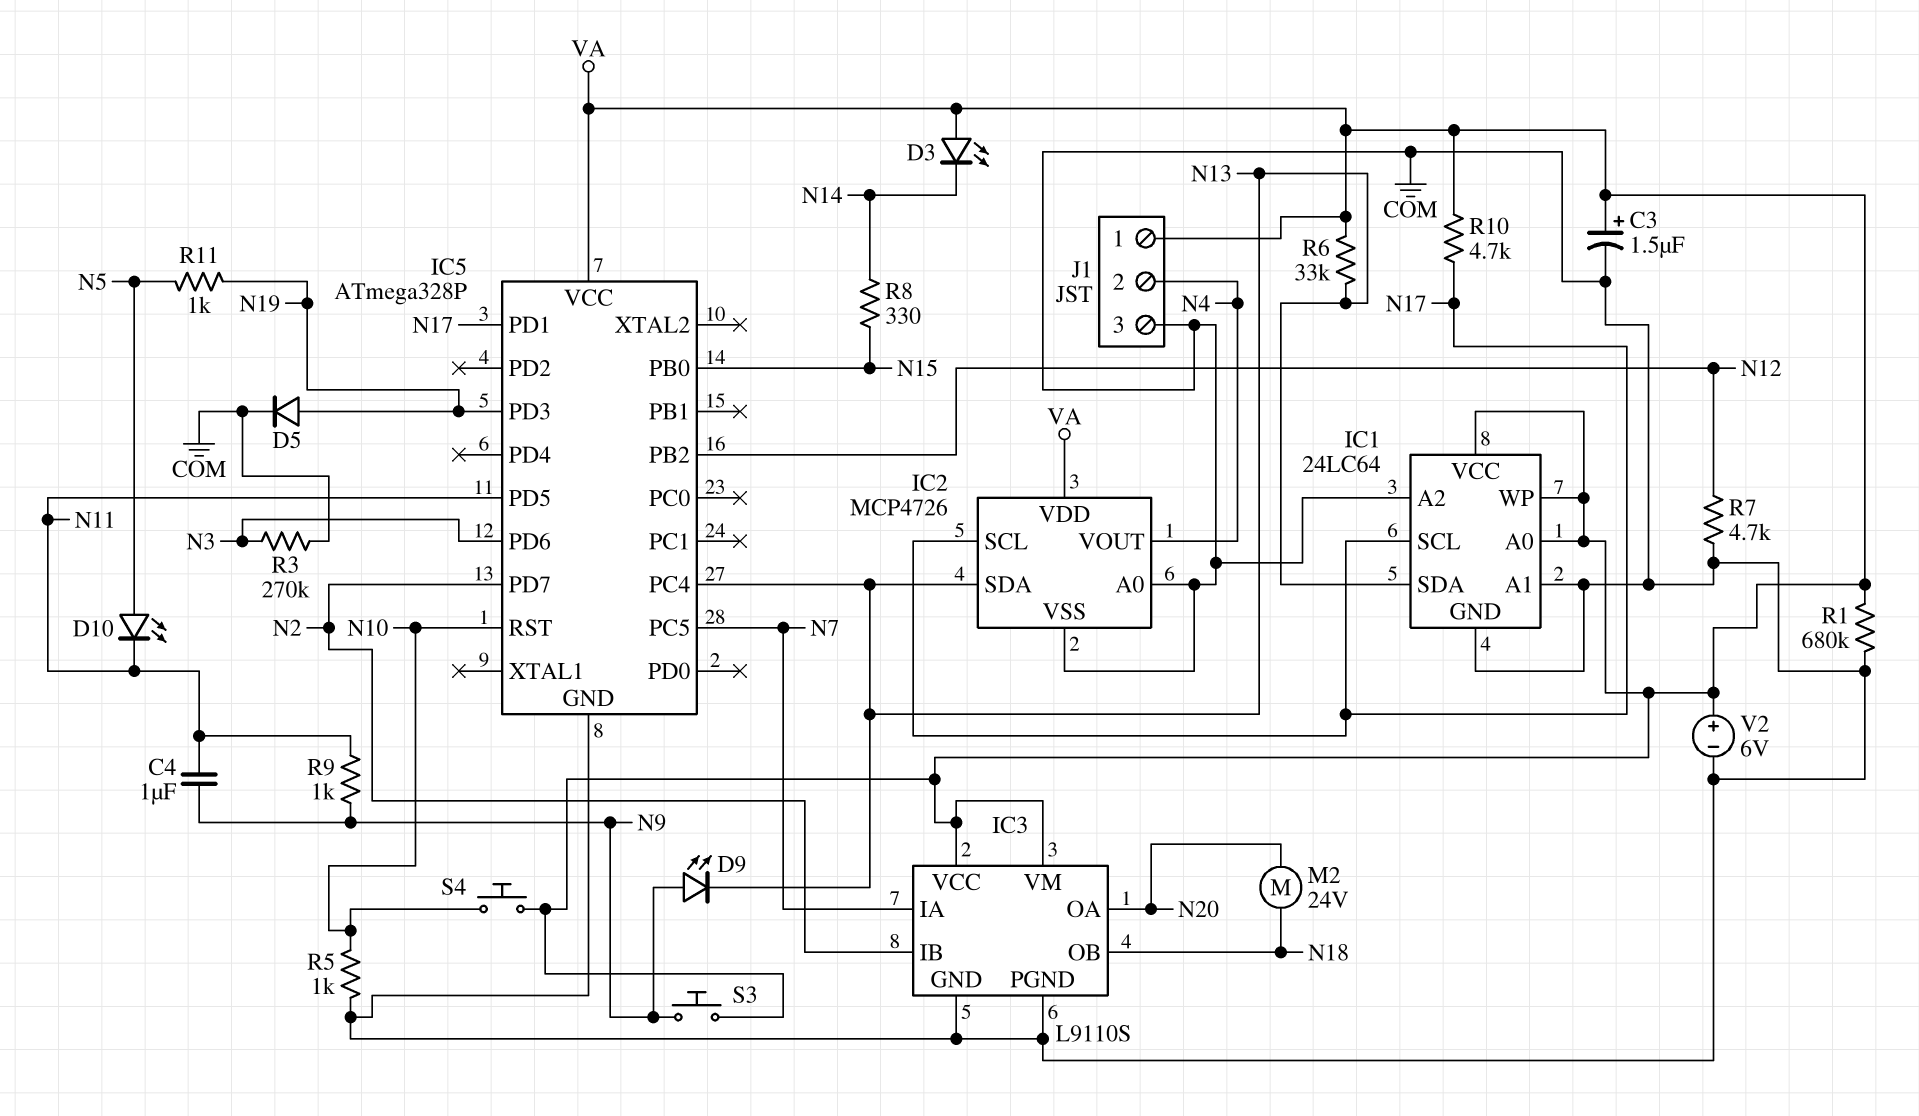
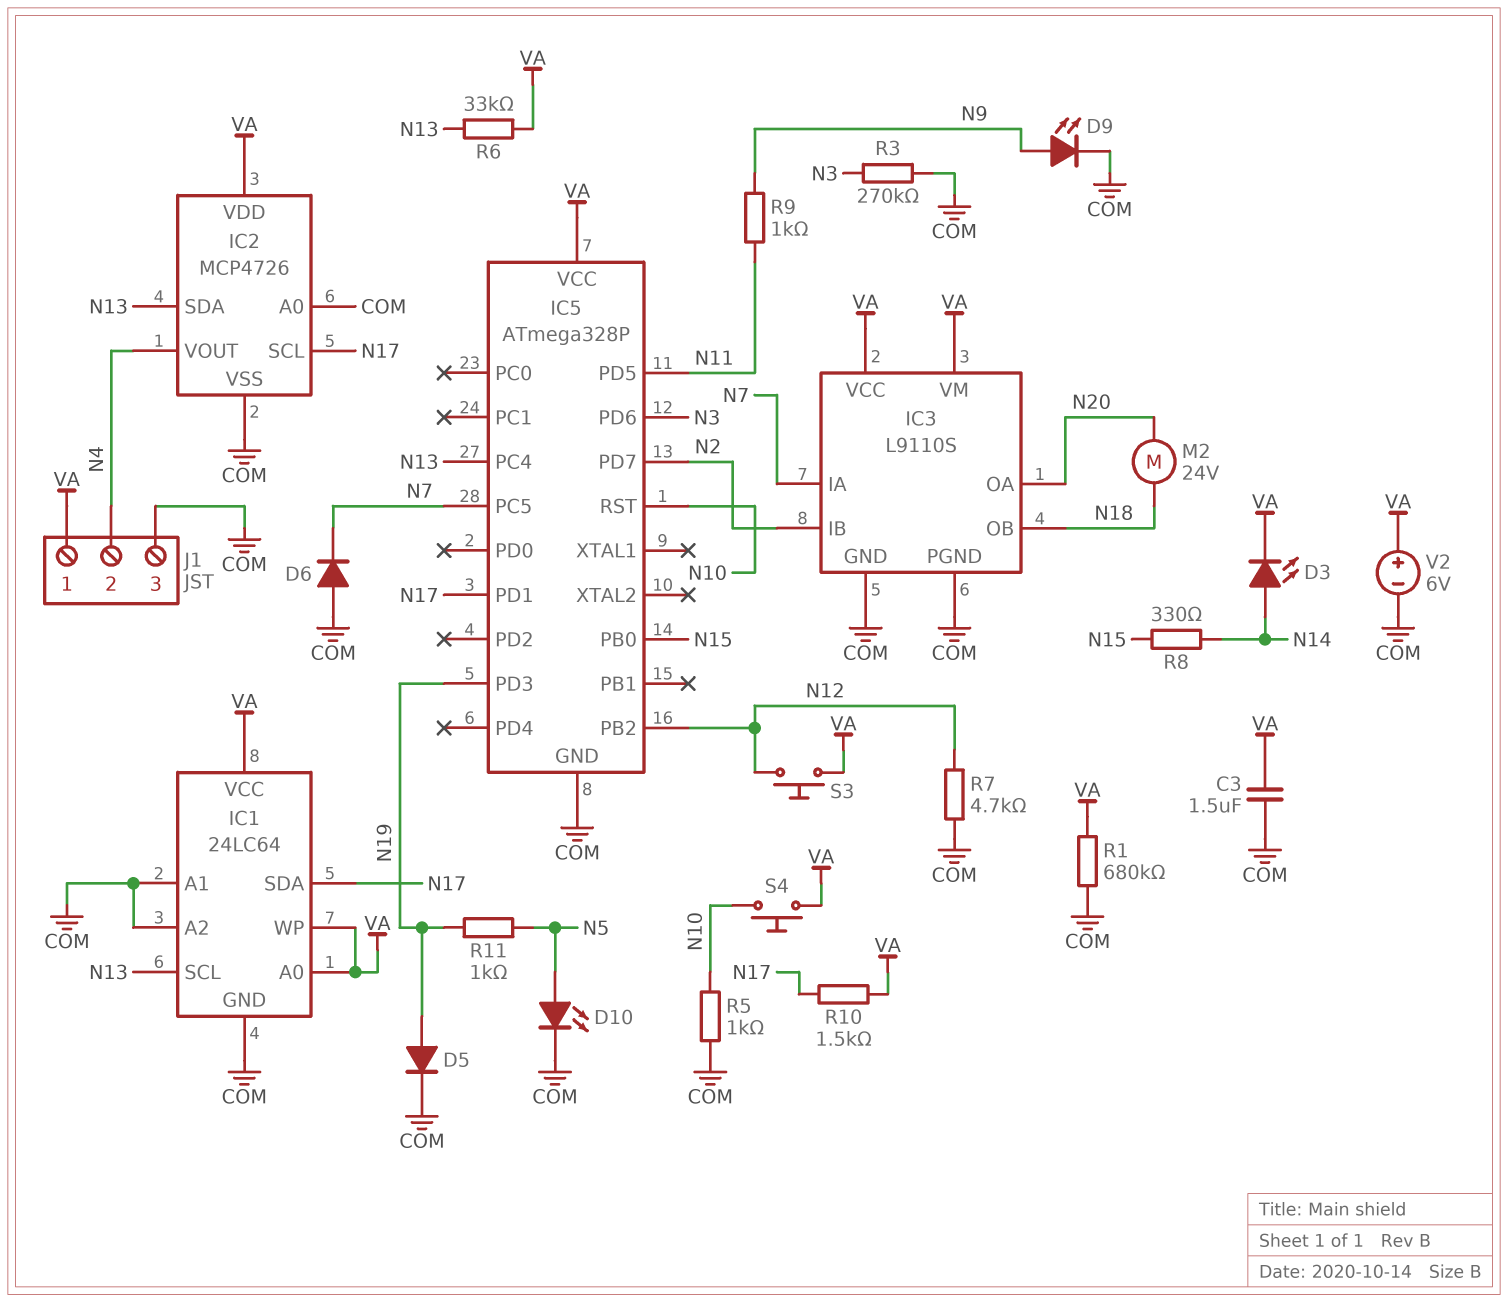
C3: 1.5uF (plus VA, minus COM) -> 1.5uF (COM, VA)
C4: 1uF (N9, N11) -> none
D3: LED (A VA, K N14) -> LED (A N14, K VA)
D6: none -> diode (A COM, K N7)
D9: LED (A N9, K N13) -> LED (A N9, K COM)
D10: LED (A N5, K N11) -> LED (A N5, K COM)
IC1 pin SCL: N17 -> N13
IC1 pin SDA: N13 -> N17
R10: 4.7k (N17, VA) -> 1.5k (N17, VA)
S3: button (N9, VA) -> button (N12, VA)

